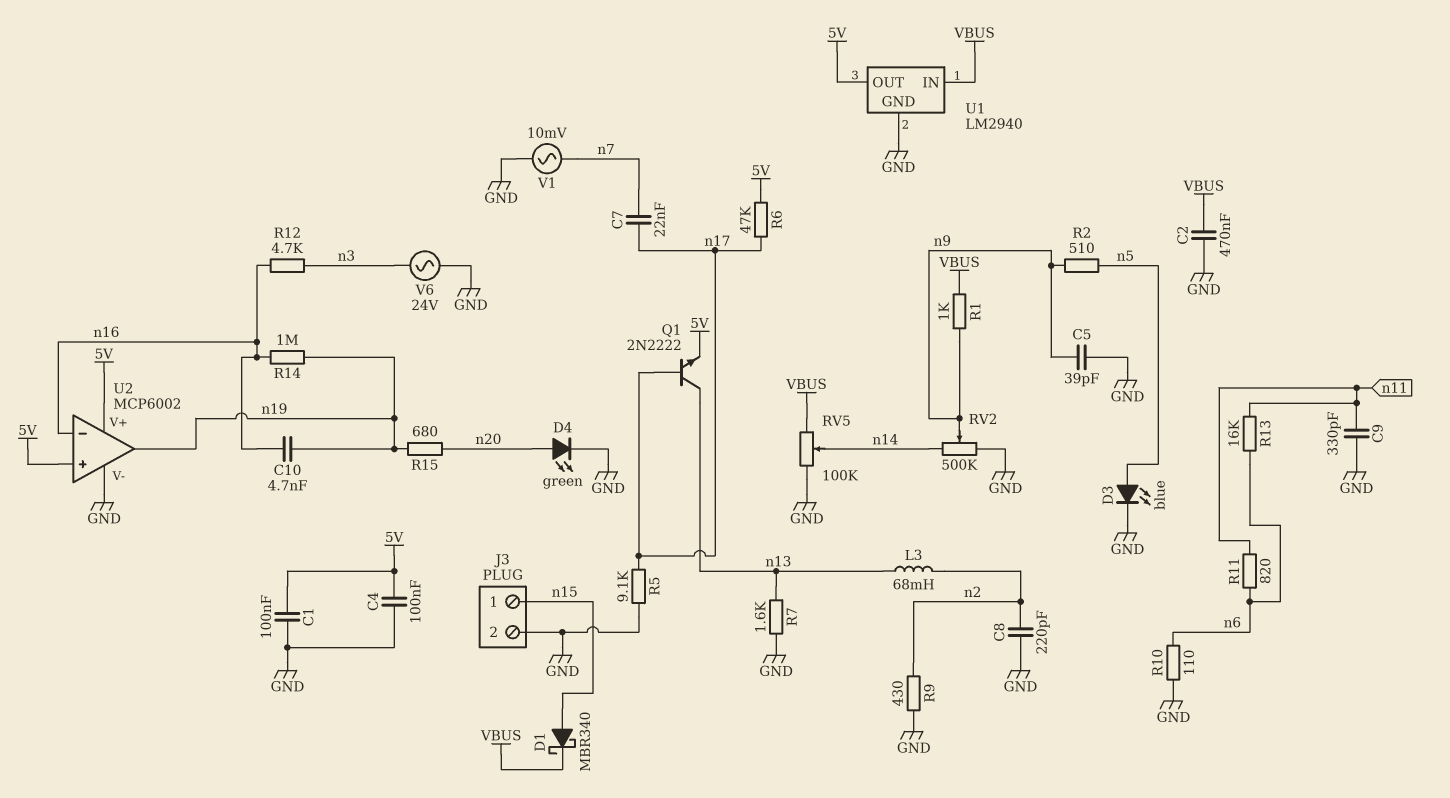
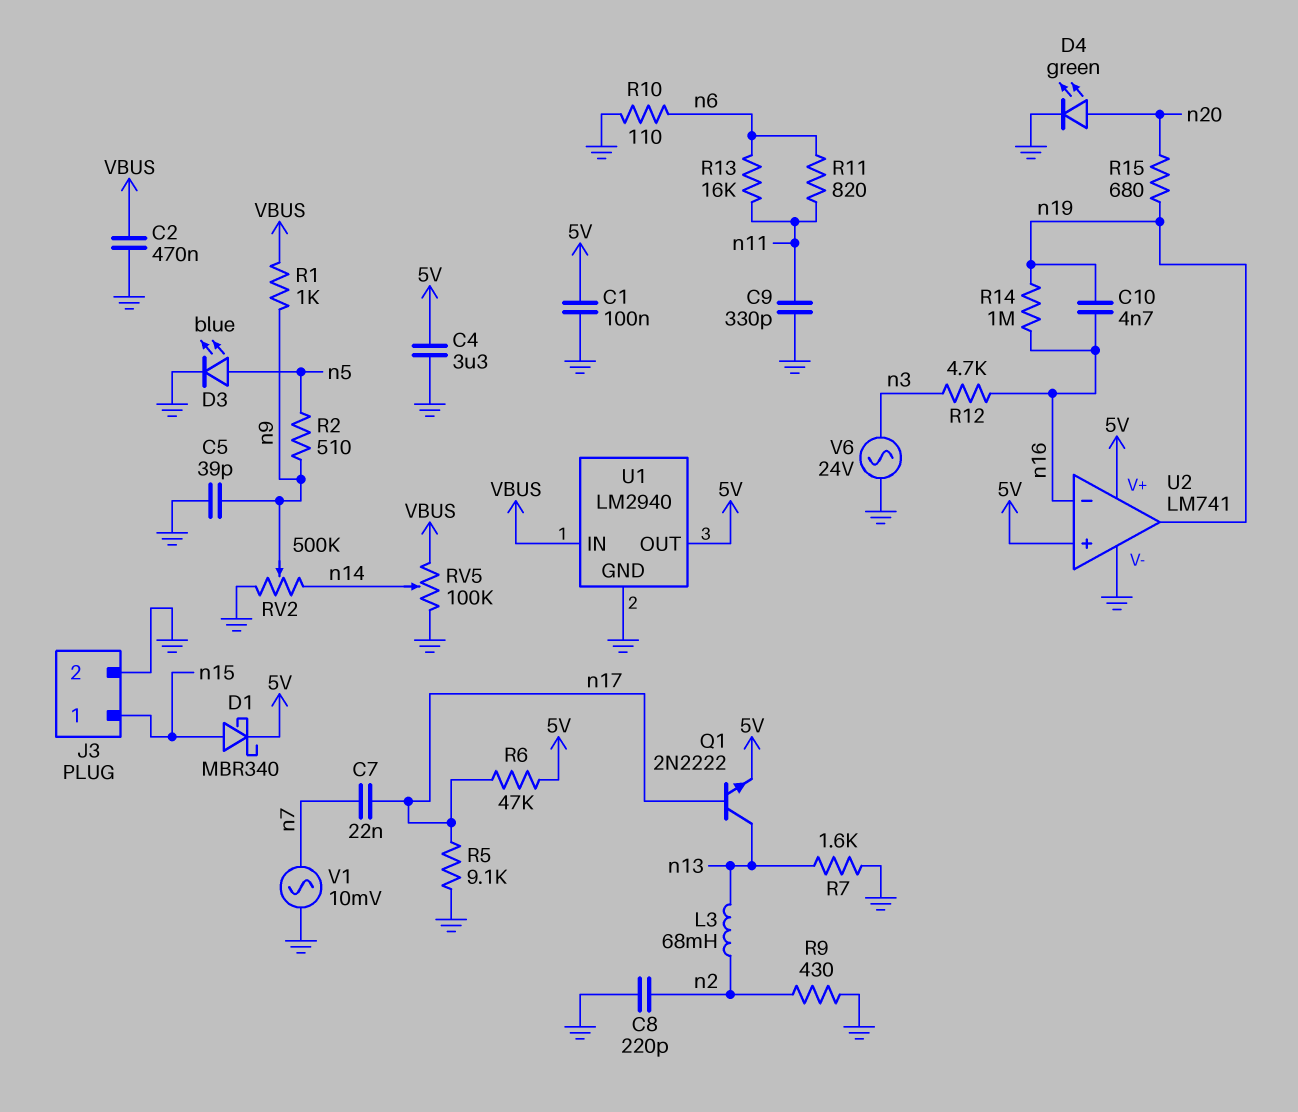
C4: 100nF (5V, GND) -> 3.3uF (5V, GND)
D1: schottky MBR340 (A n15, K VBUS) -> schottky MBR340 (A n15, K 5V)
U2: MCP6002 -> LM741

